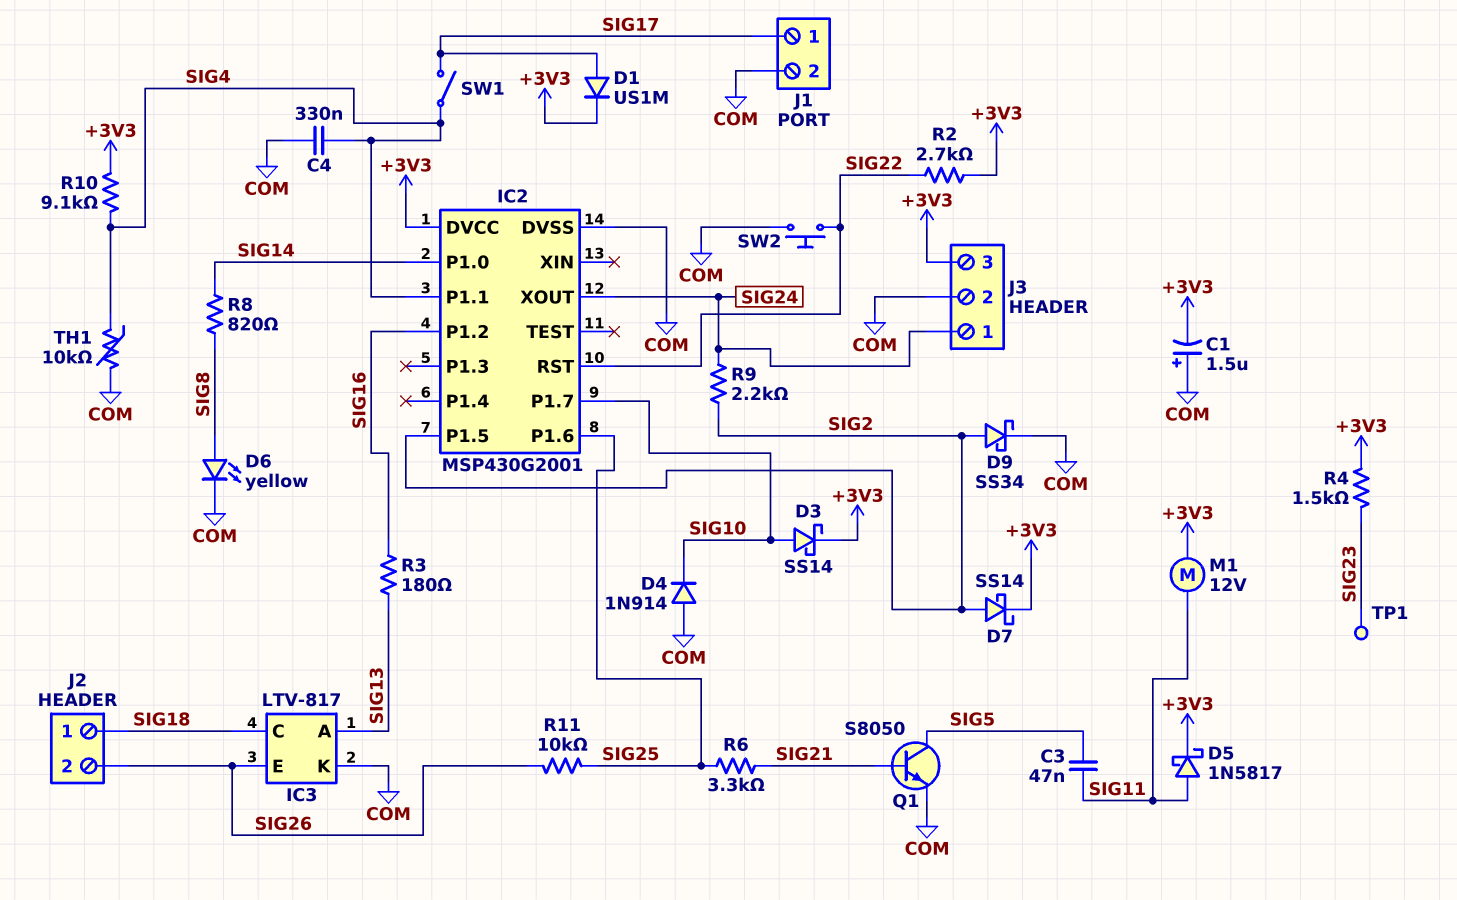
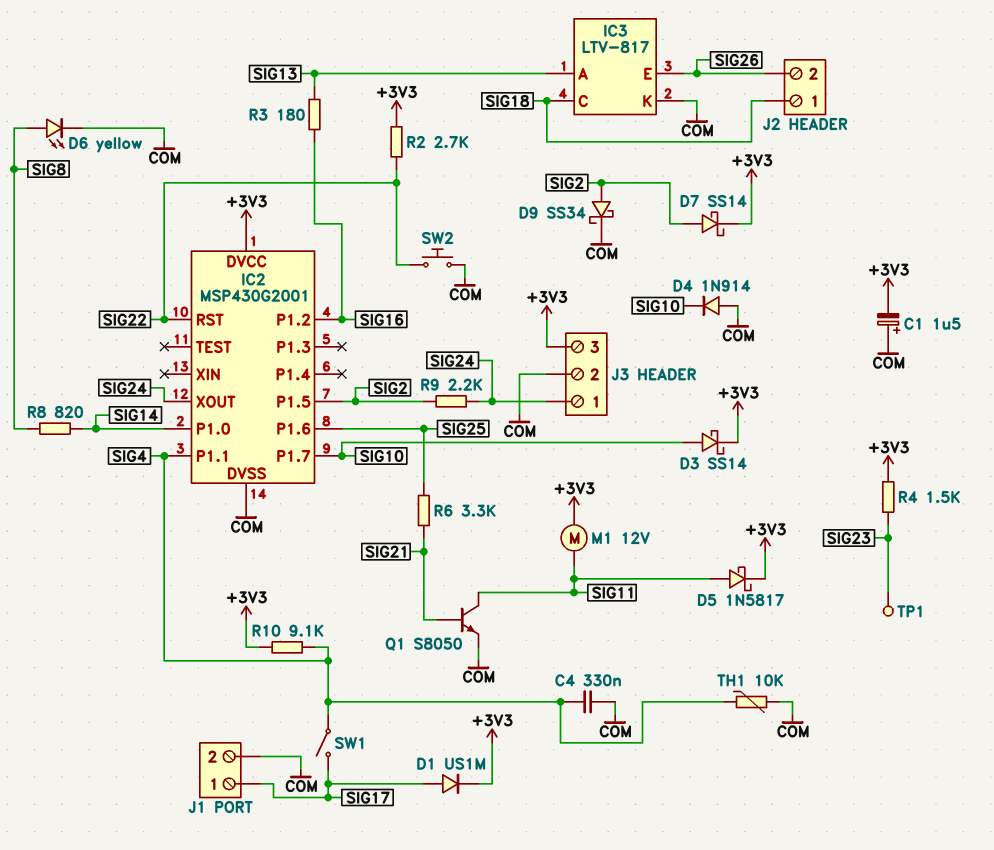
C3: 47nF (SIG5, SIG11) -> none
Q1: NPN S8050 (B SIG21, C SIG5, E COM) -> NPN S8050 (B SIG21, C SIG11, E COM)
R11: 10k (SIG25, SIG26) -> none

